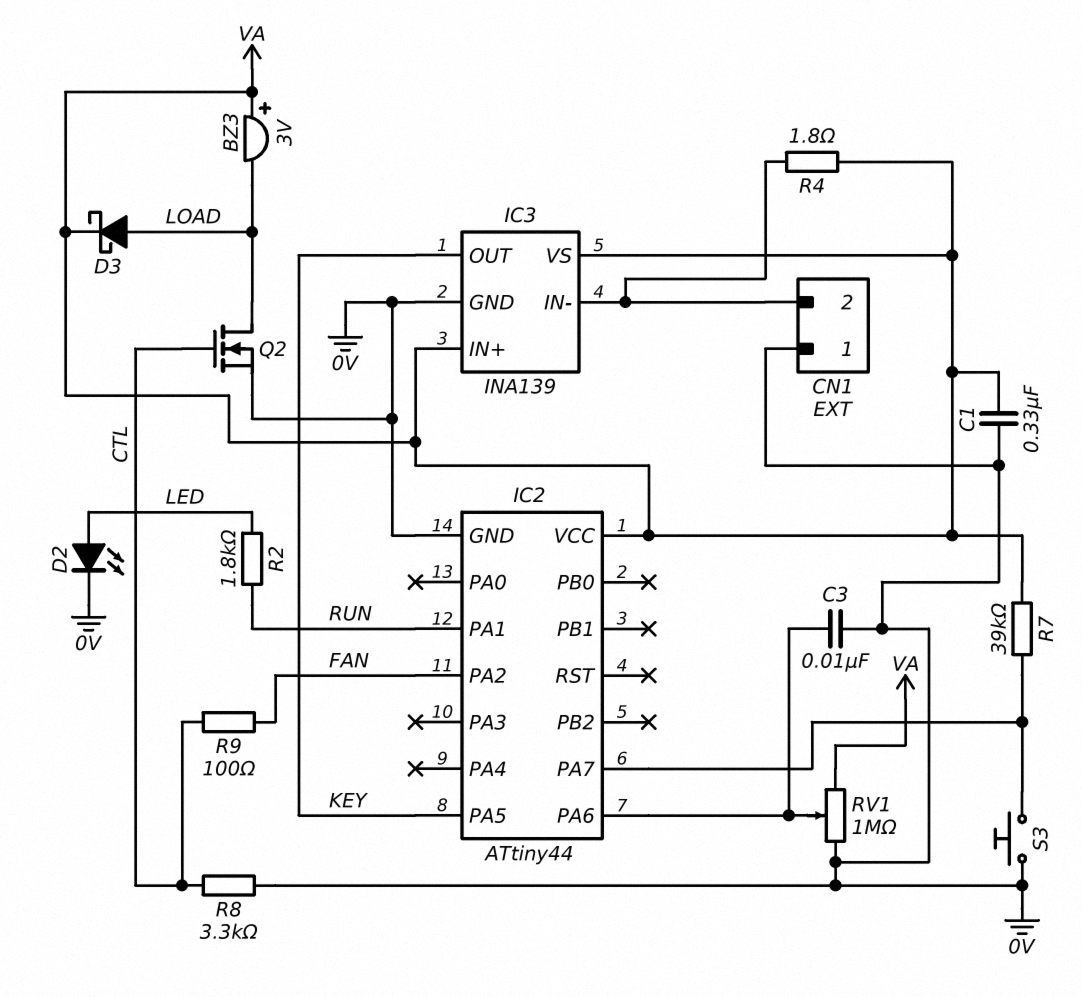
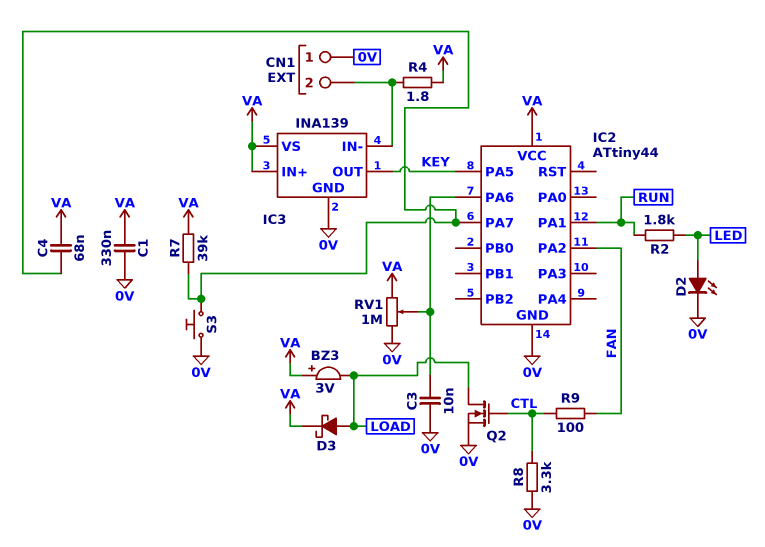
C4: none -> 68nF (IC2/PA7, VA)

